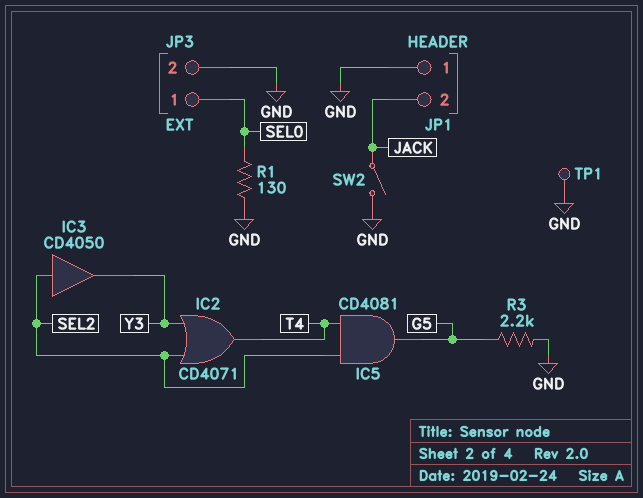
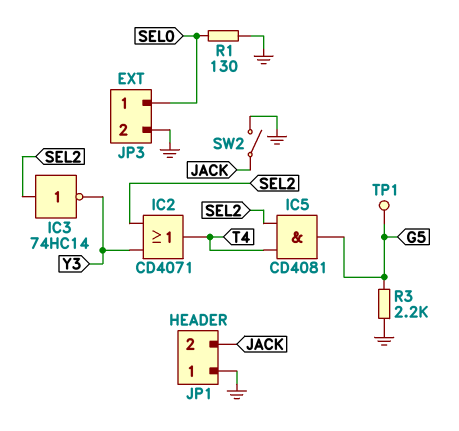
IC3: buffer CD4050 (in SEL2, out Y3) -> NOT 74HC14 (in SEL2, out Y3)
TP1: test point (GND) -> test point (G5)

